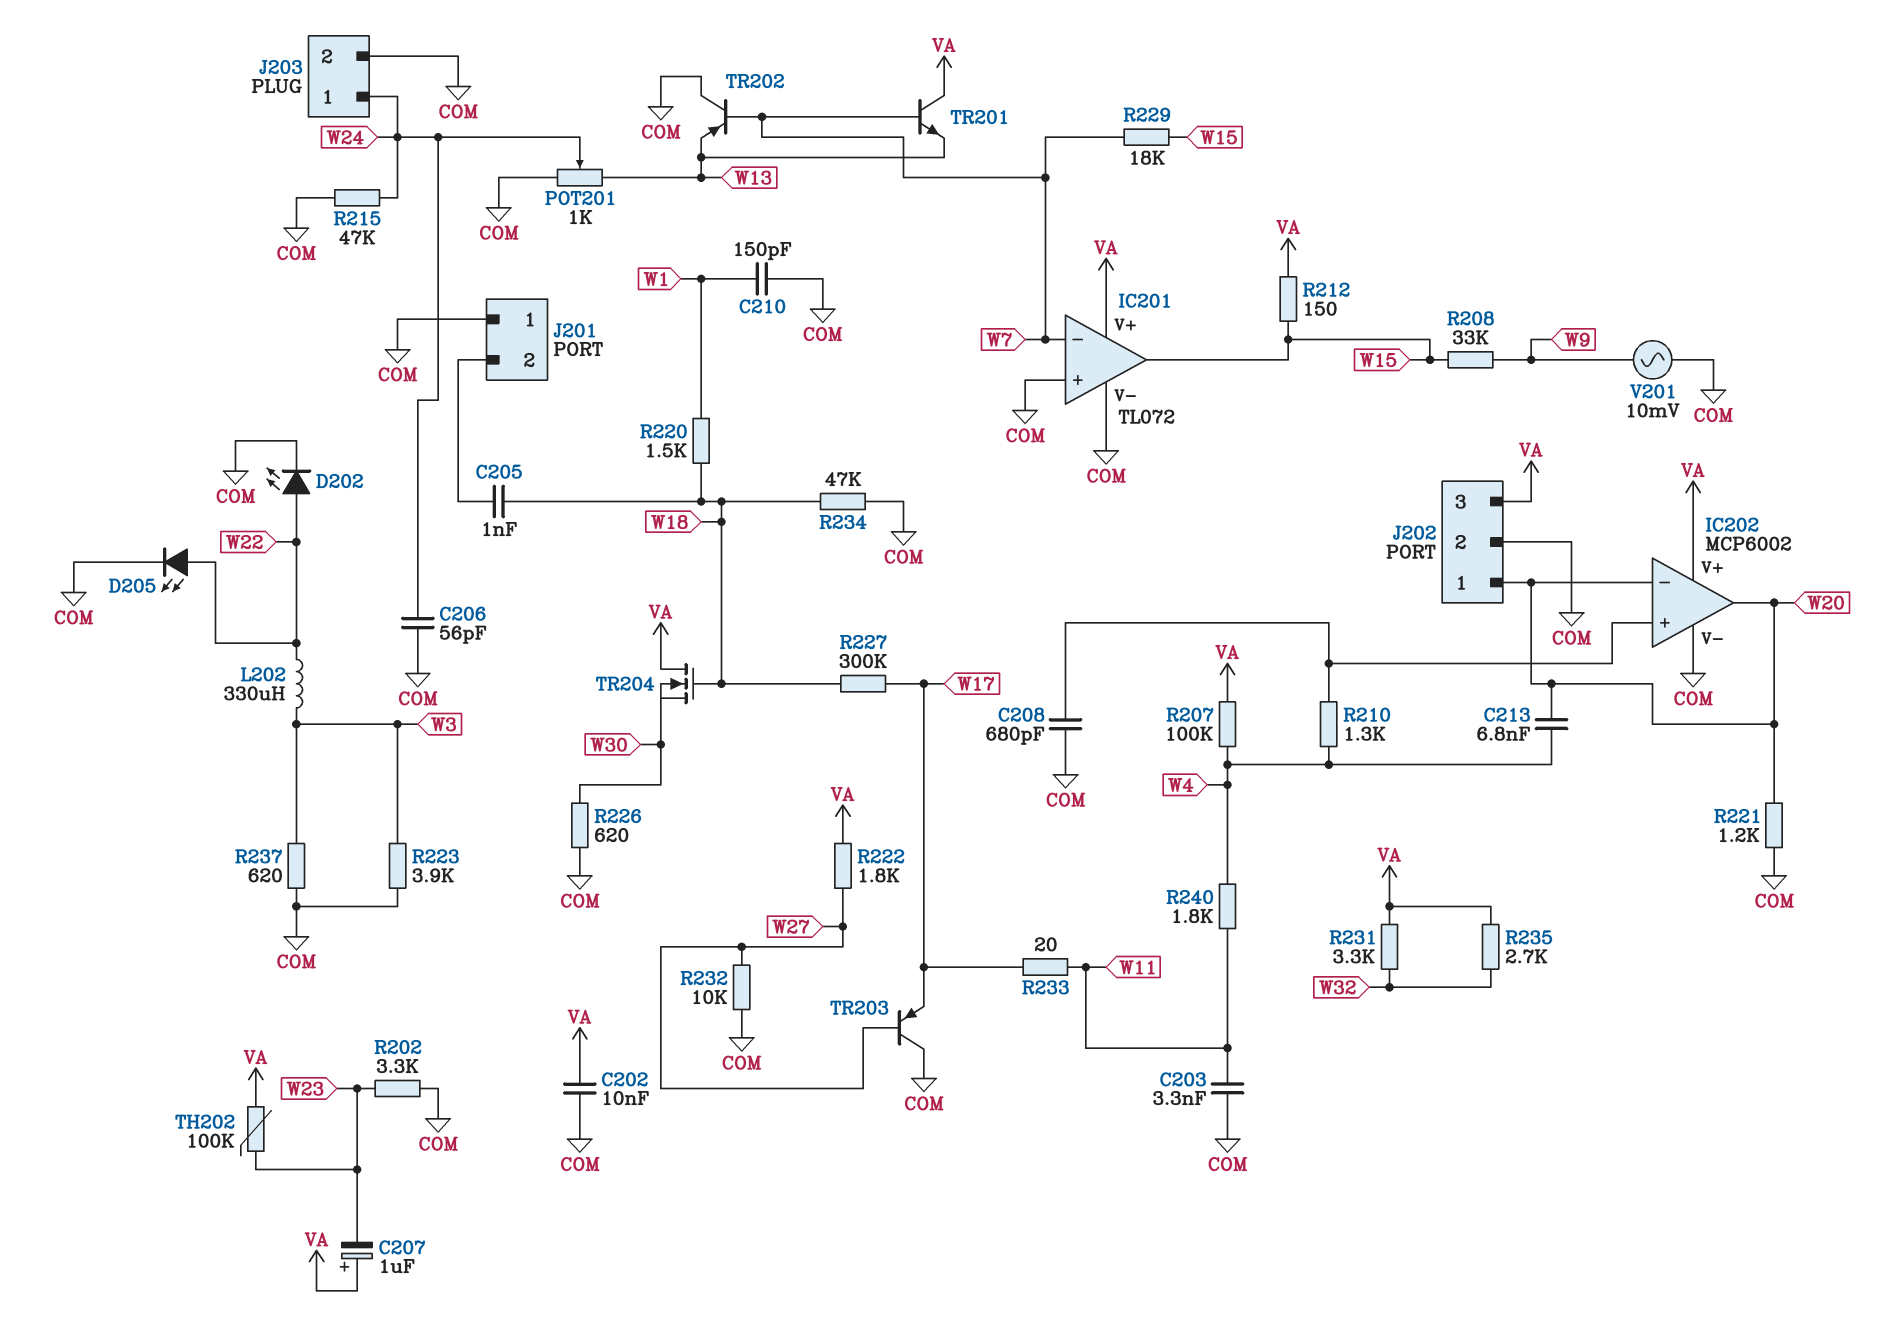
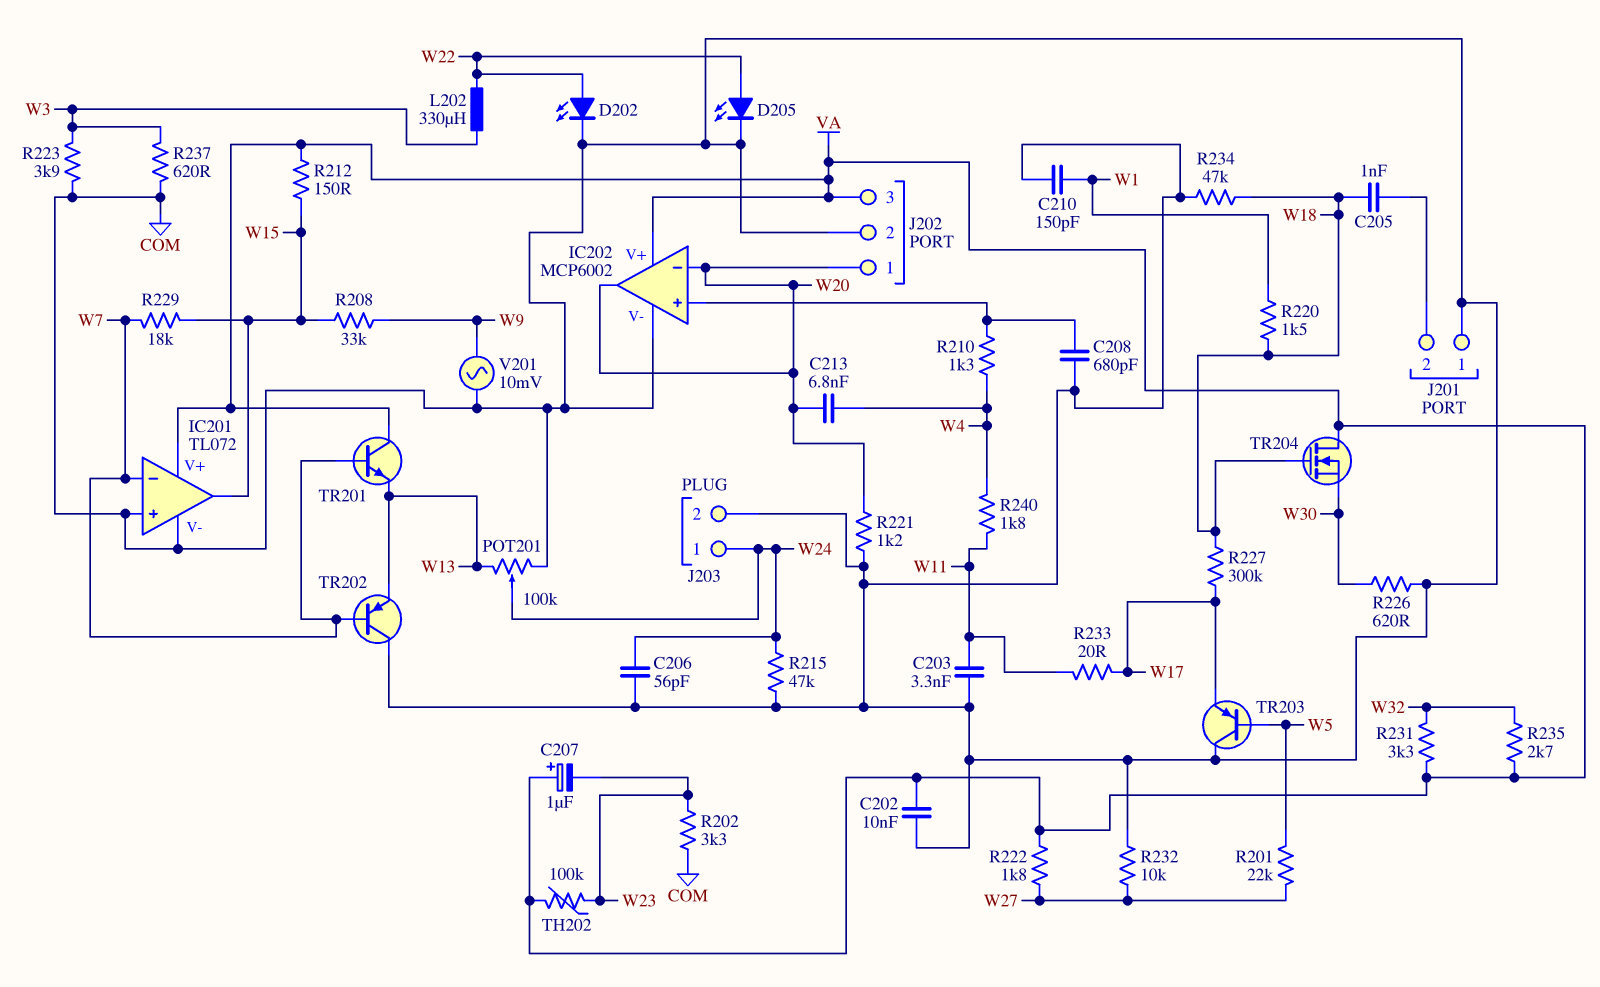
POT201: 1k (COM, W13, wiper W24) -> 100k (COM, W13, wiper W24)
R201: none -> 22k (W5, W27)
R207: 100k (VA, W4) -> none
TR203: PNP (B W27, C COM, E W17) -> PNP (B W5, C COM, E W17)

